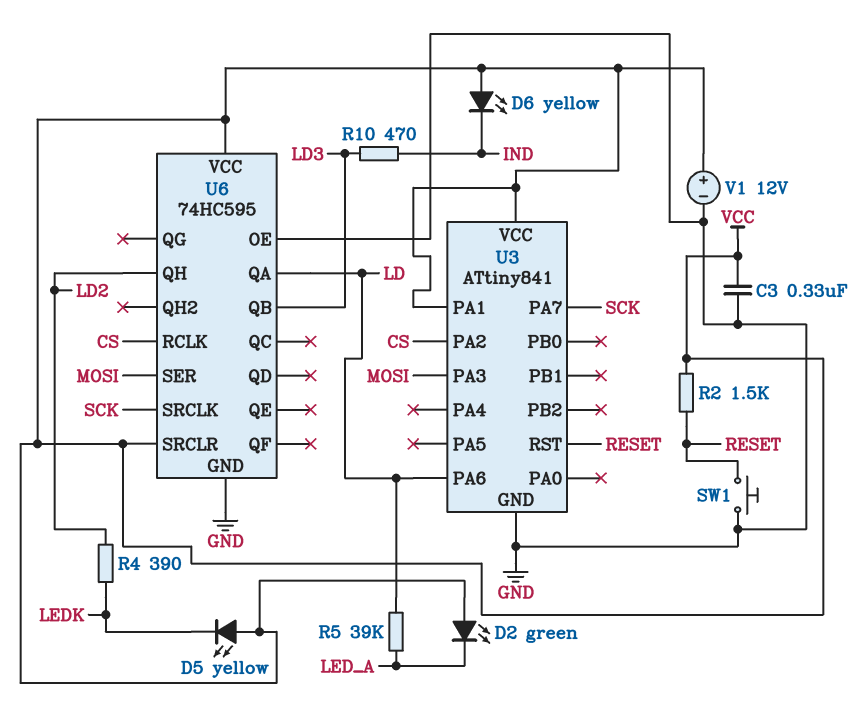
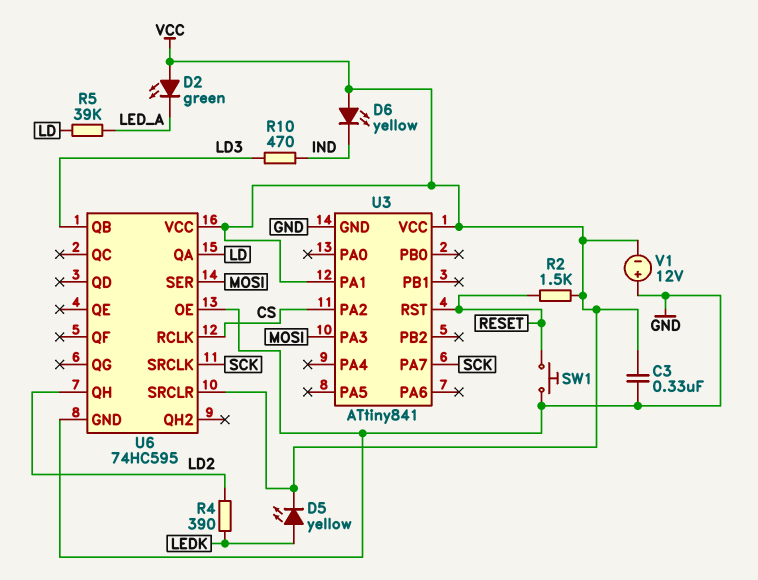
D5: LED yellow (A VCC, K LEDK) -> LED yellow (A LEDK, K VCC)
U3 pin PA6: LD -> none
V1: 12V (plus VCC, minus GND) -> 12V (plus GND, minus VCC)

